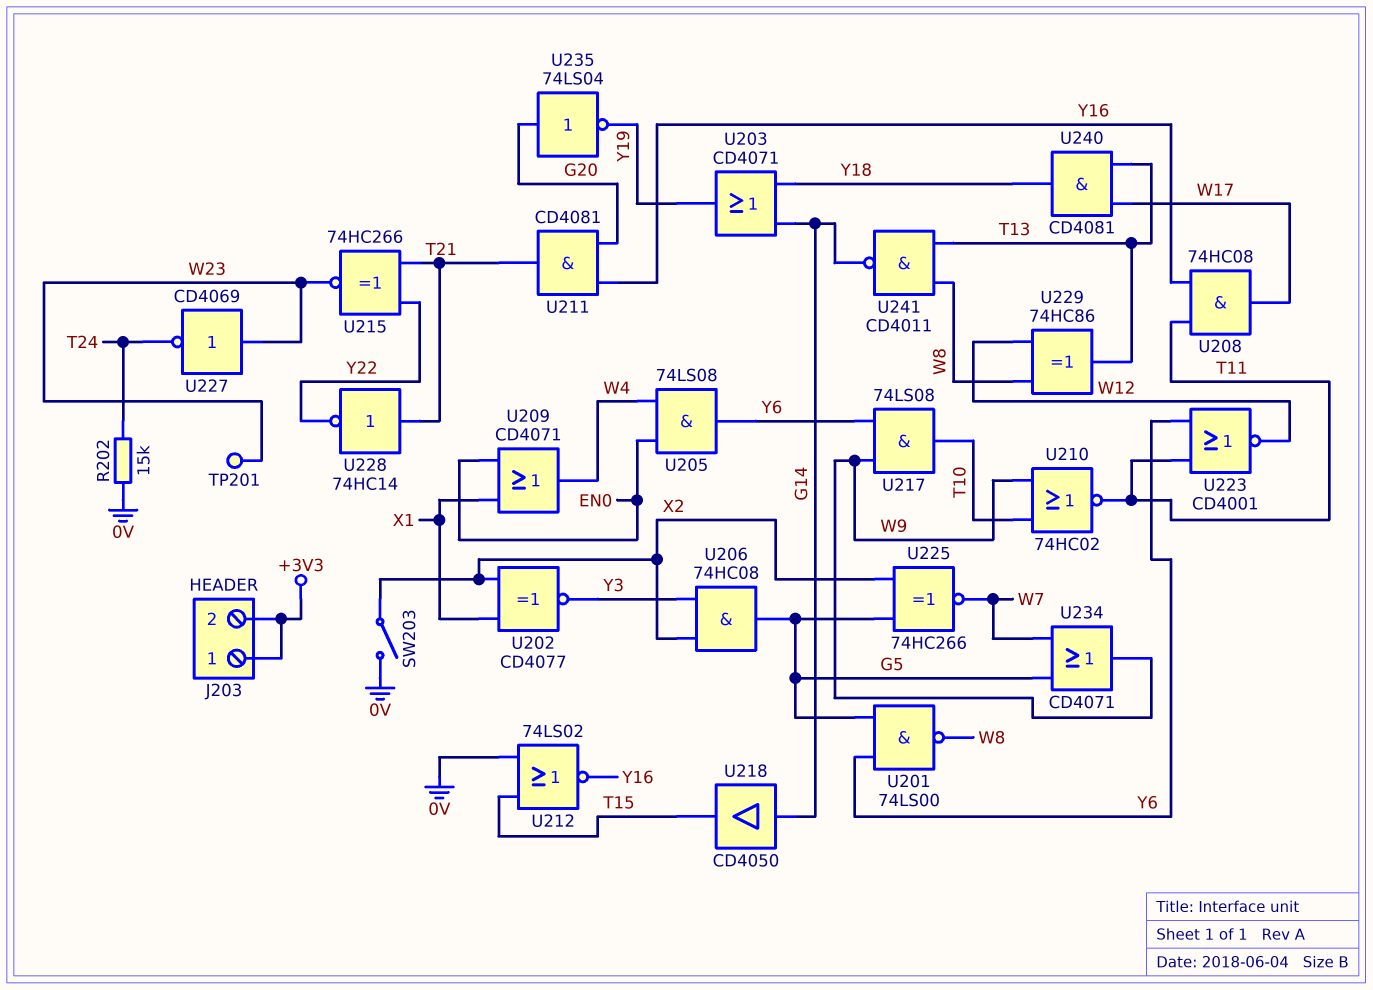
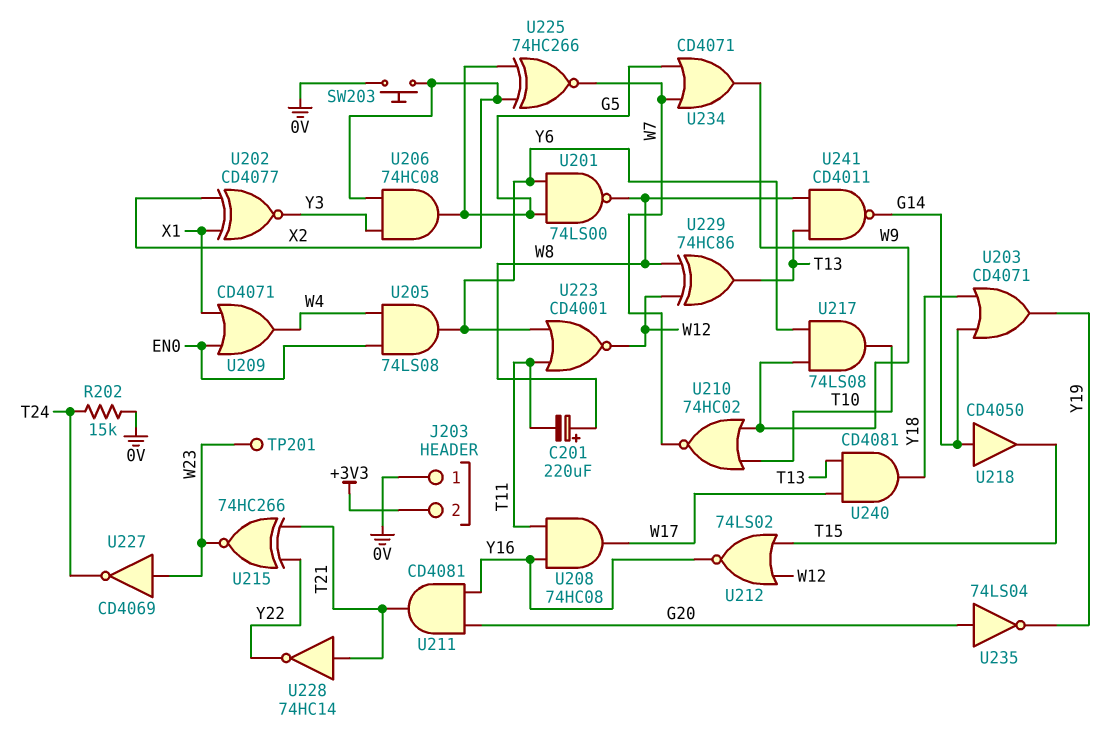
C201: none -> 220uF (plus W8, minus T11)
J203 pin 1: +3V3 -> 0V
SW203: switch (0V, X2) -> button (0V, X2)
U210: NOR 74HC02 (in T10, in W9, out T11) -> NOR 74HC02 (in T10, in W9, out W7)
U212: NOR 74LS02 (in 0V, in T15, out Y16) -> NOR 74LS02 (in T15, in W12, out Y16)

